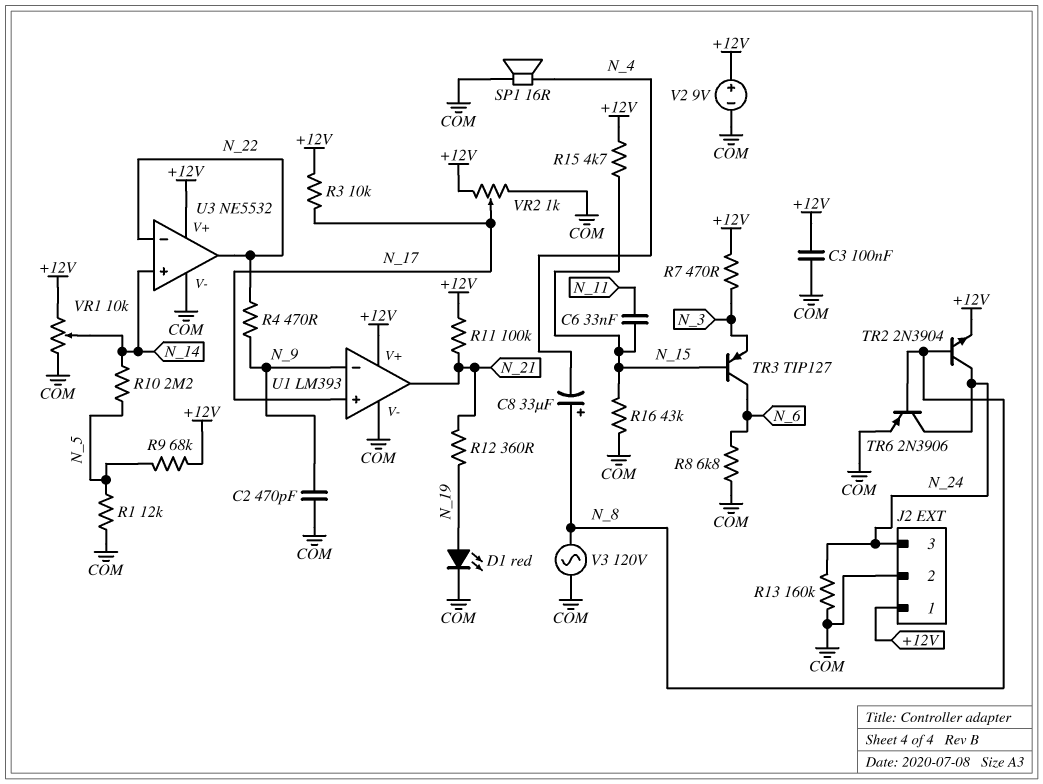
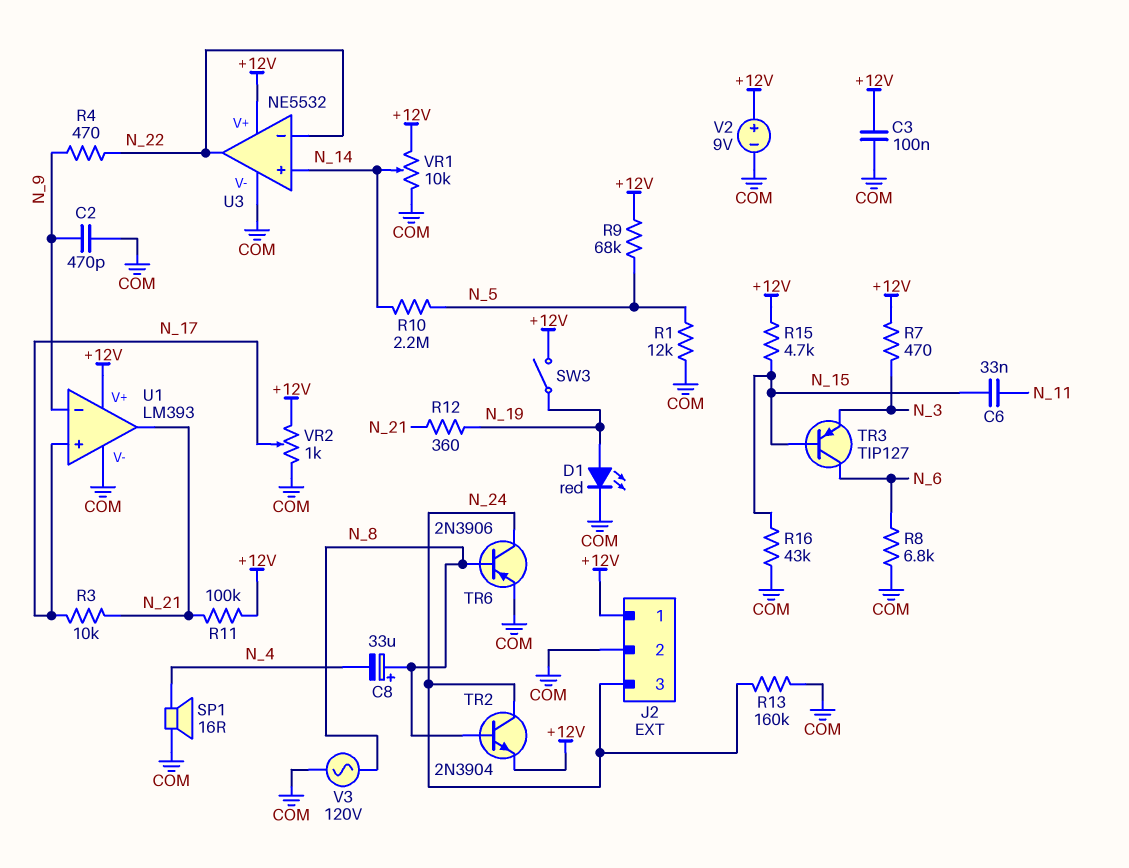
R3: 10k (+12V, N_17) -> 10k (N_17, N_21)
SW3: none -> switch (+12V, N_19)

